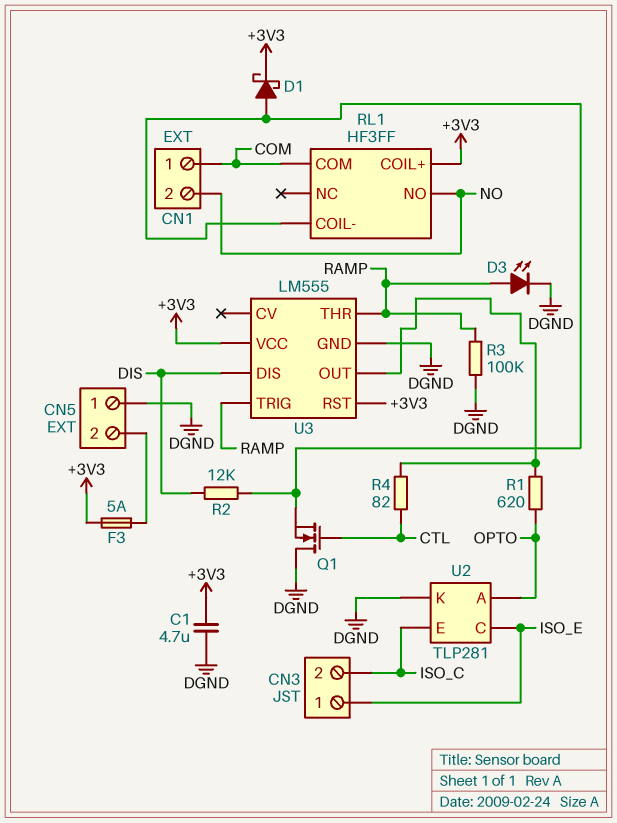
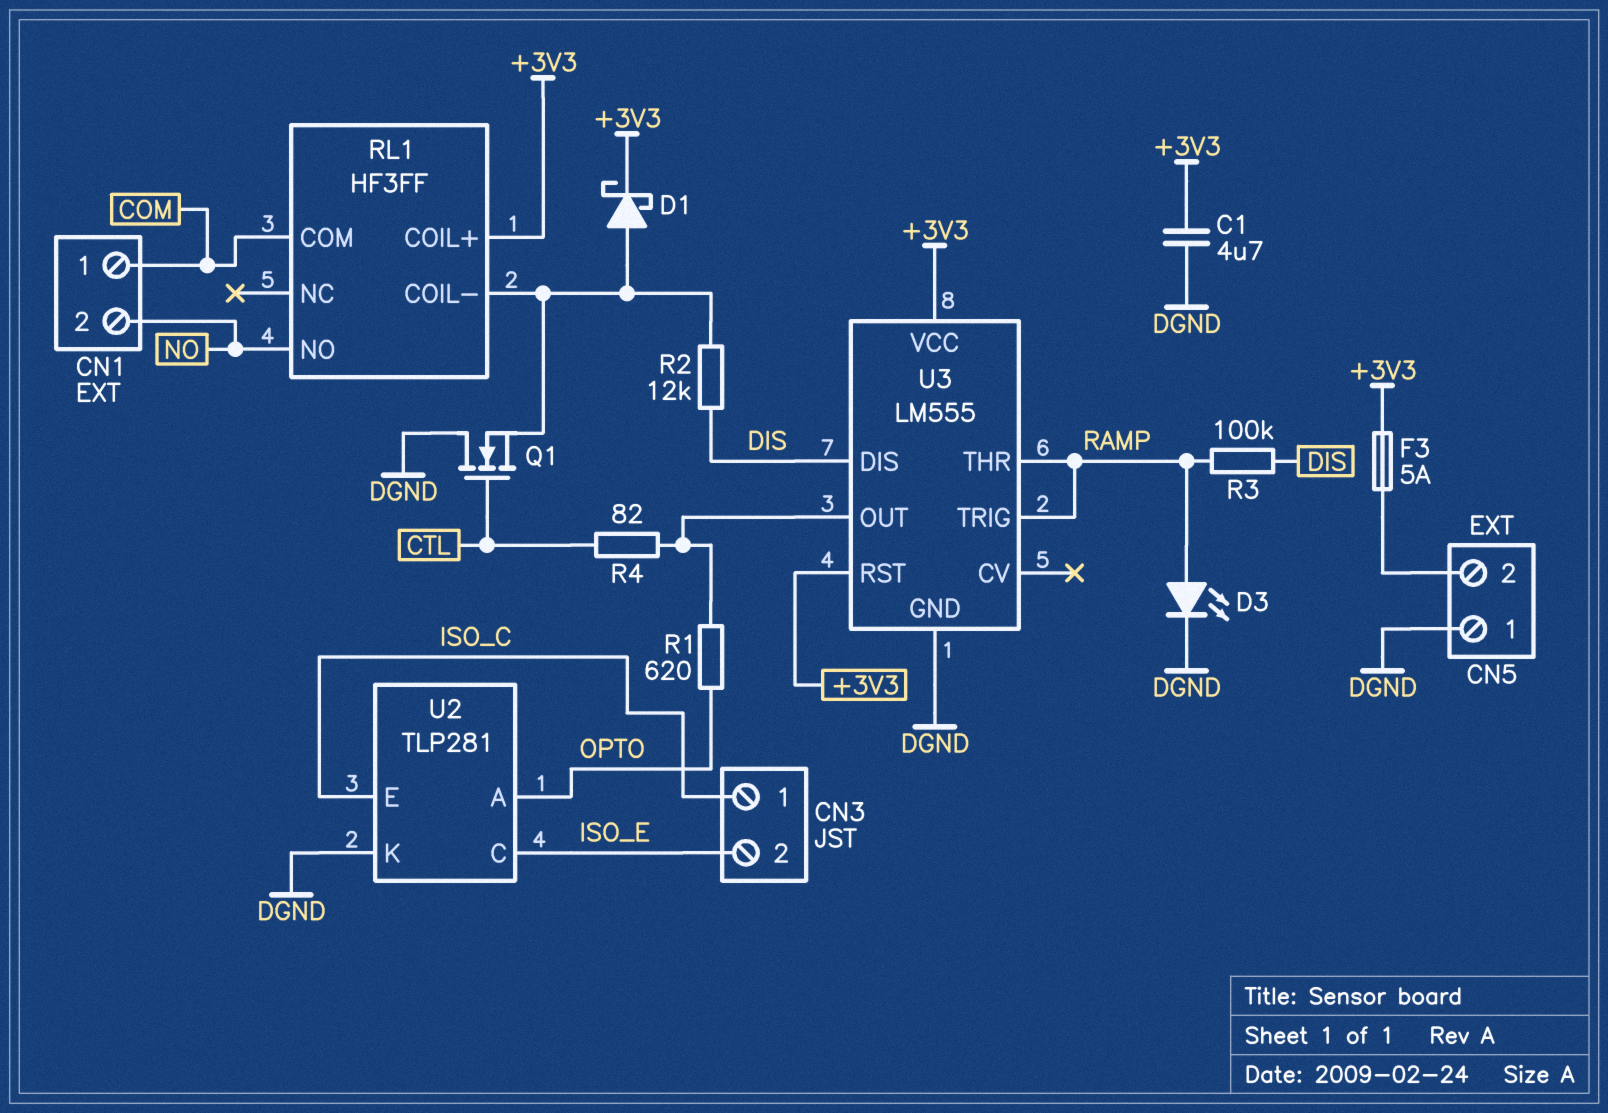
CN3 pin 1: ISO_E -> ISO_C
CN3 pin 2: ISO_C -> ISO_E
R3: 100k (DGND, RAMP) -> 100k (DIS, RAMP)

